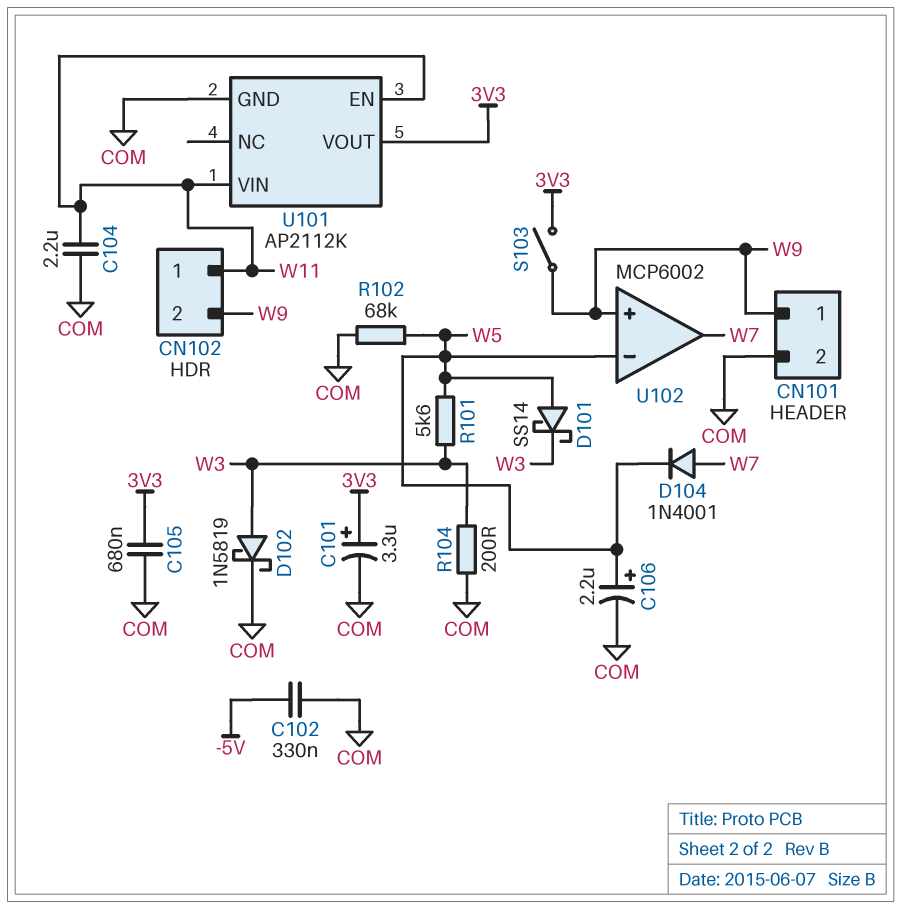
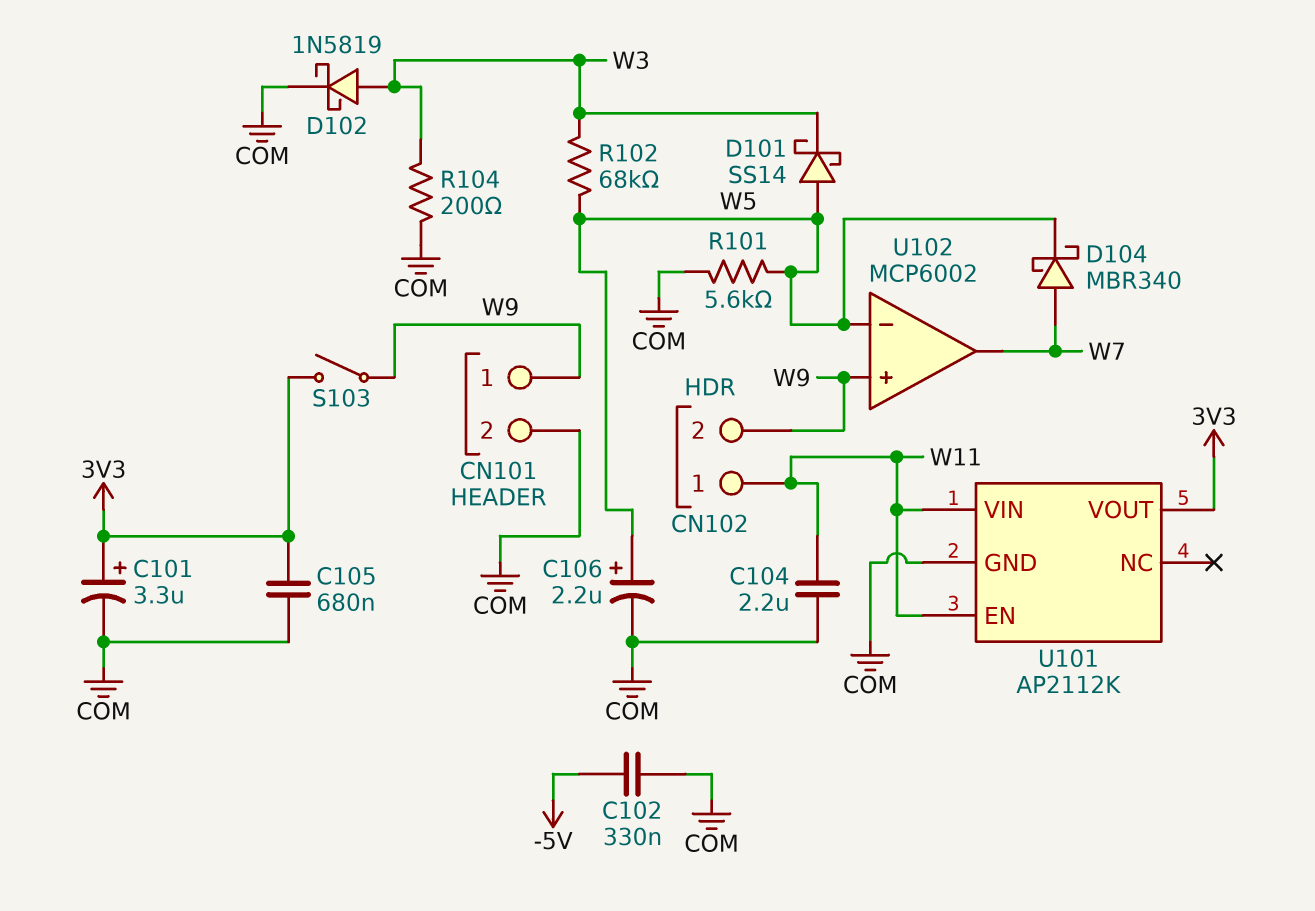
D104: diode 1N4001 (A W7, K W5) -> schottky MBR340 (A W7, K W5)
R101: 5.6k (W3, W5) -> 5.6k (COM, W5)
R102: 68k (COM, W5) -> 68k (W3, W5)

